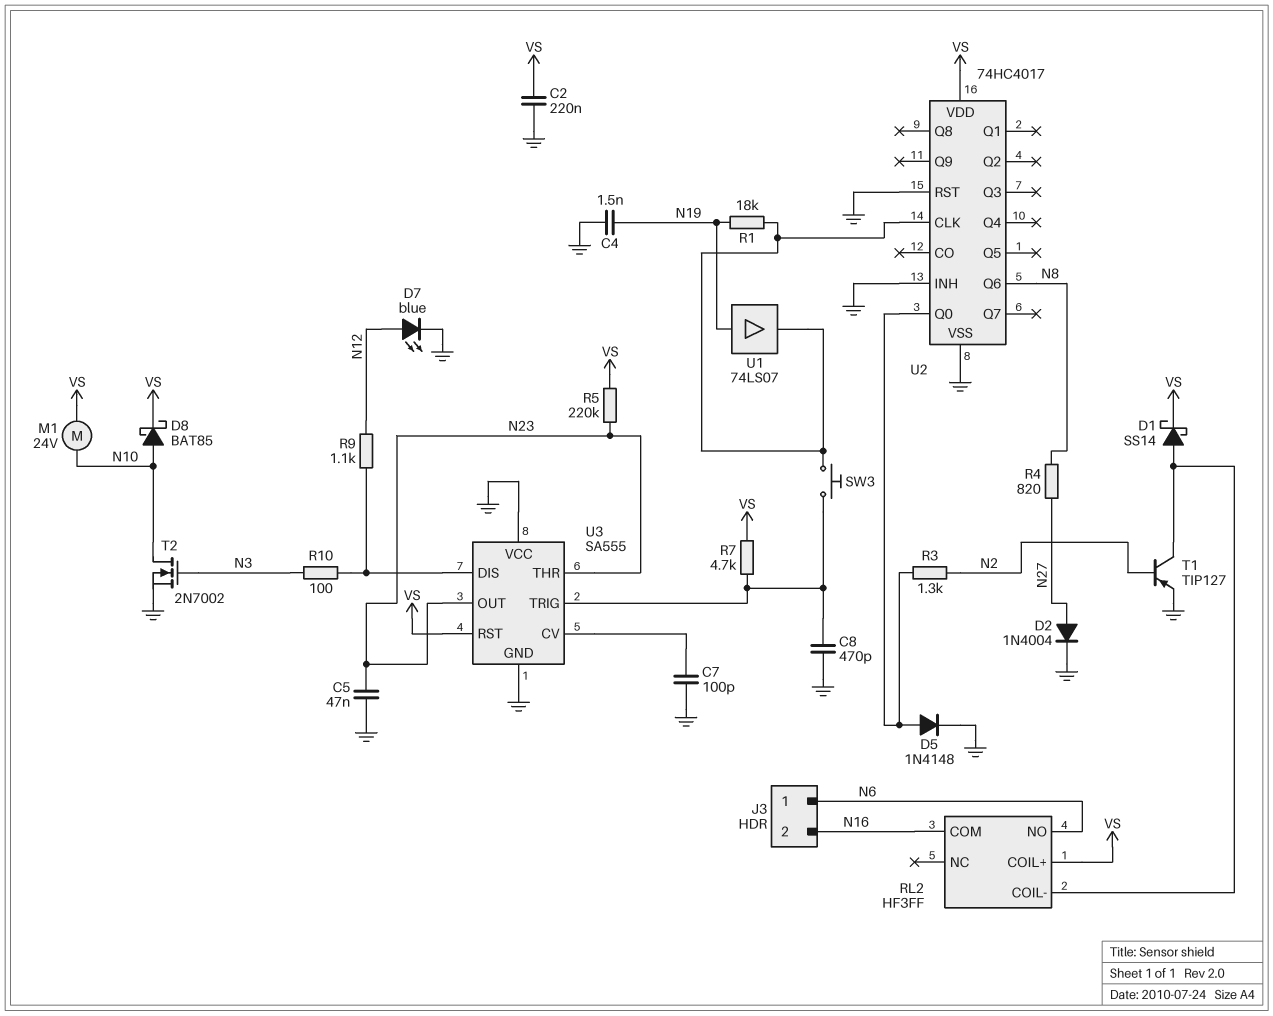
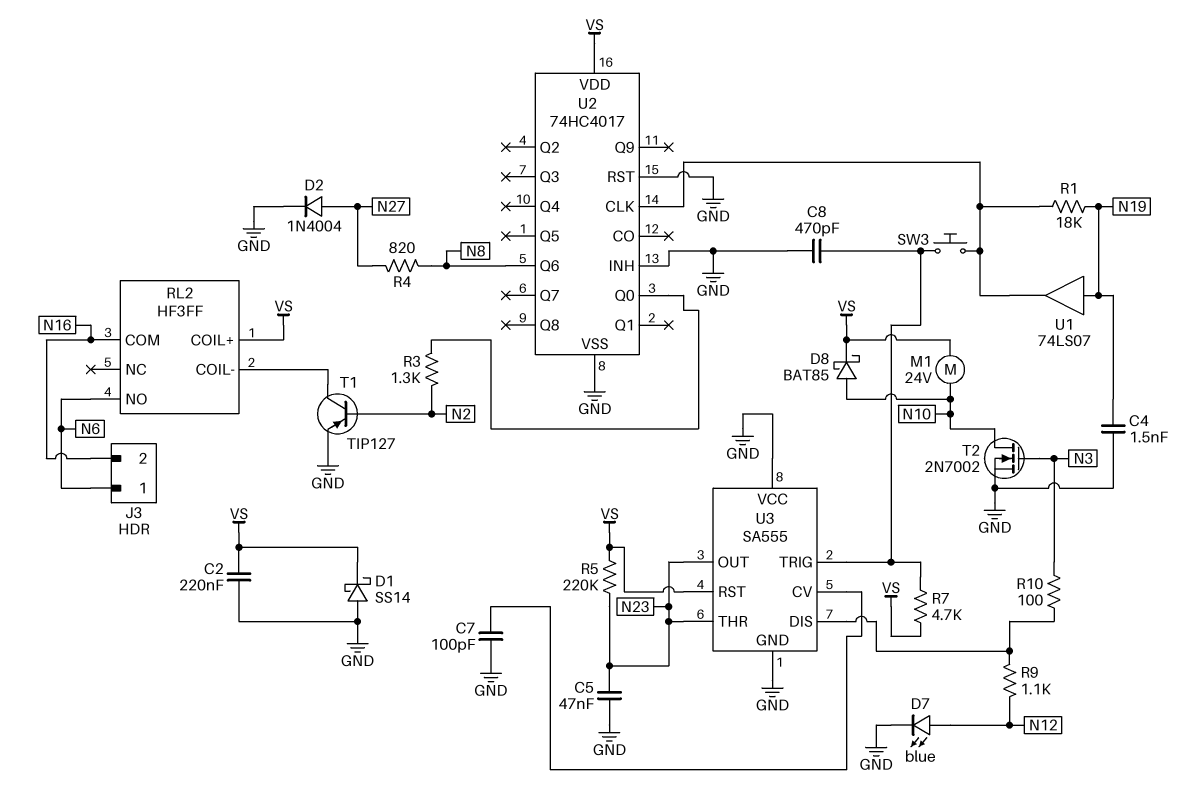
D1: schottky SS14 (A RL2/COIL-, K VS) -> schottky SS14 (A GND, K VS)
D5: diode 1N4148 (A U2/Q0, K GND) -> none

